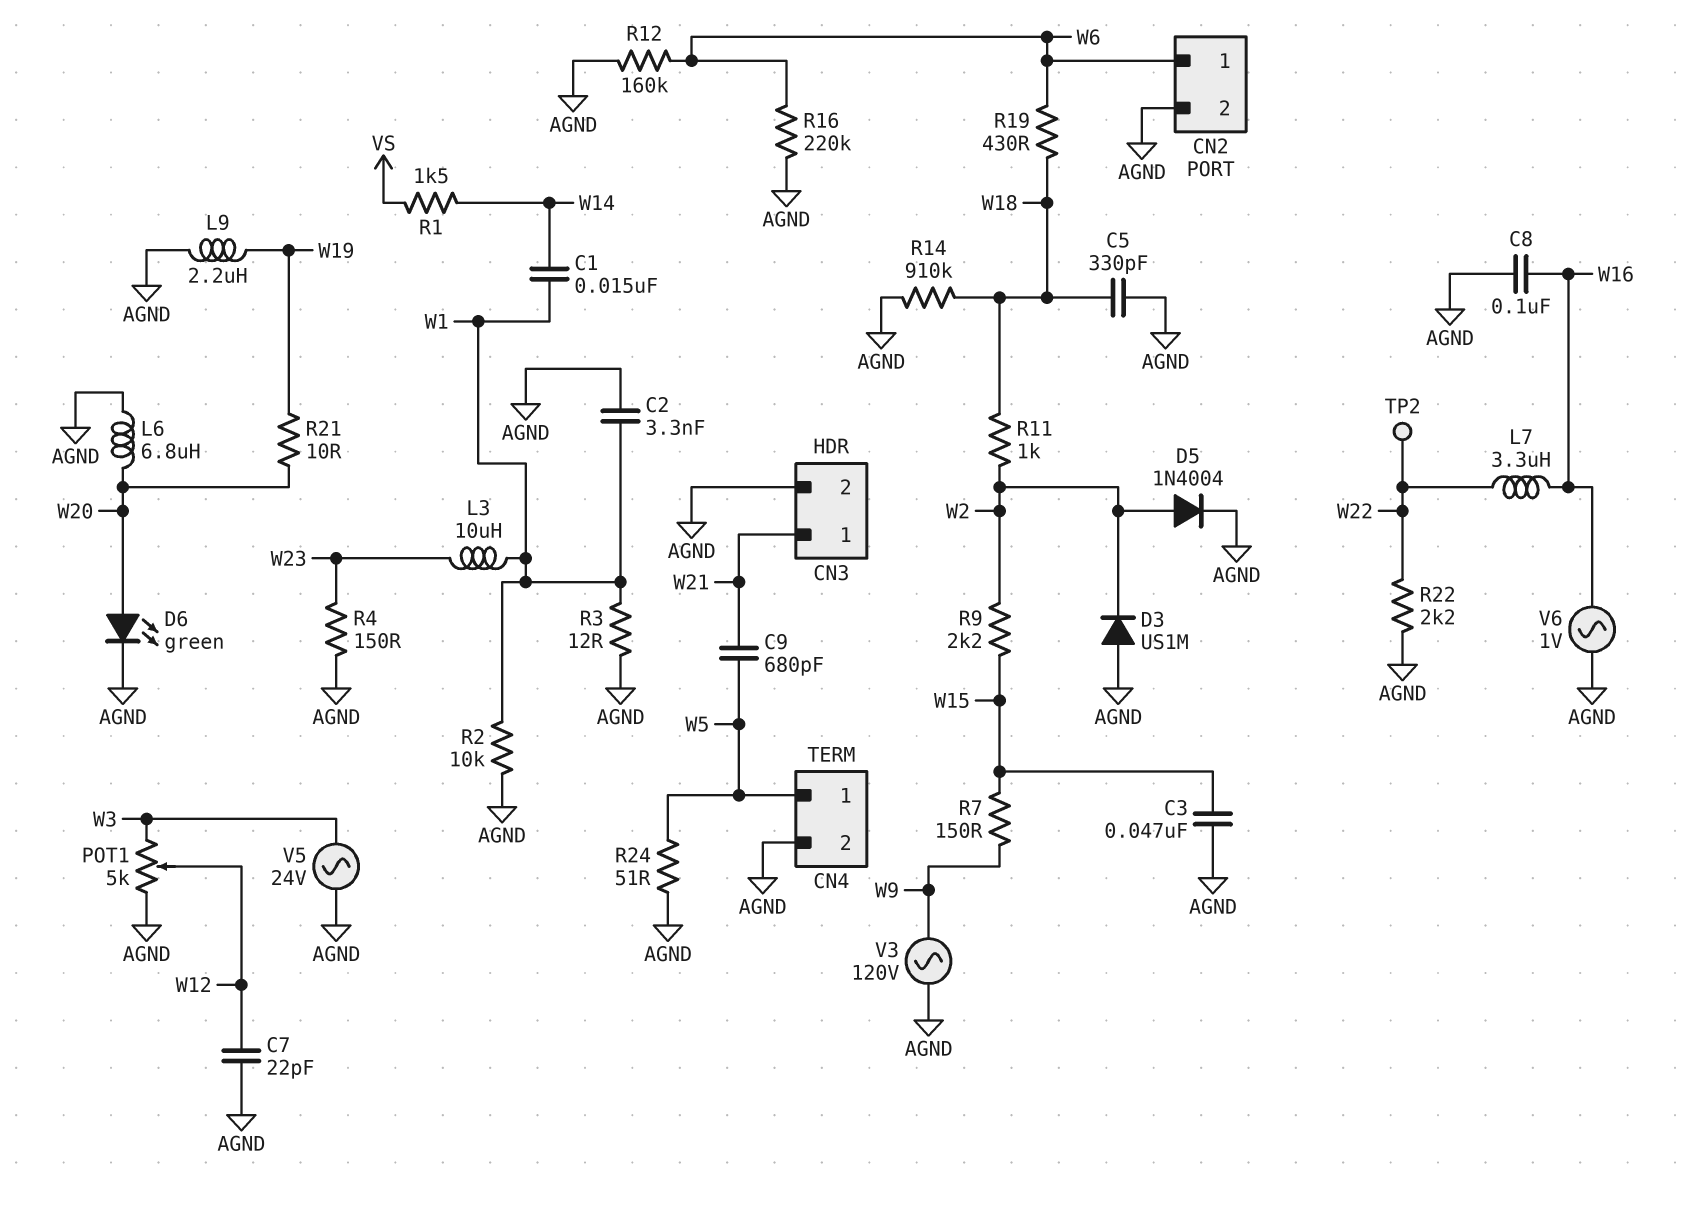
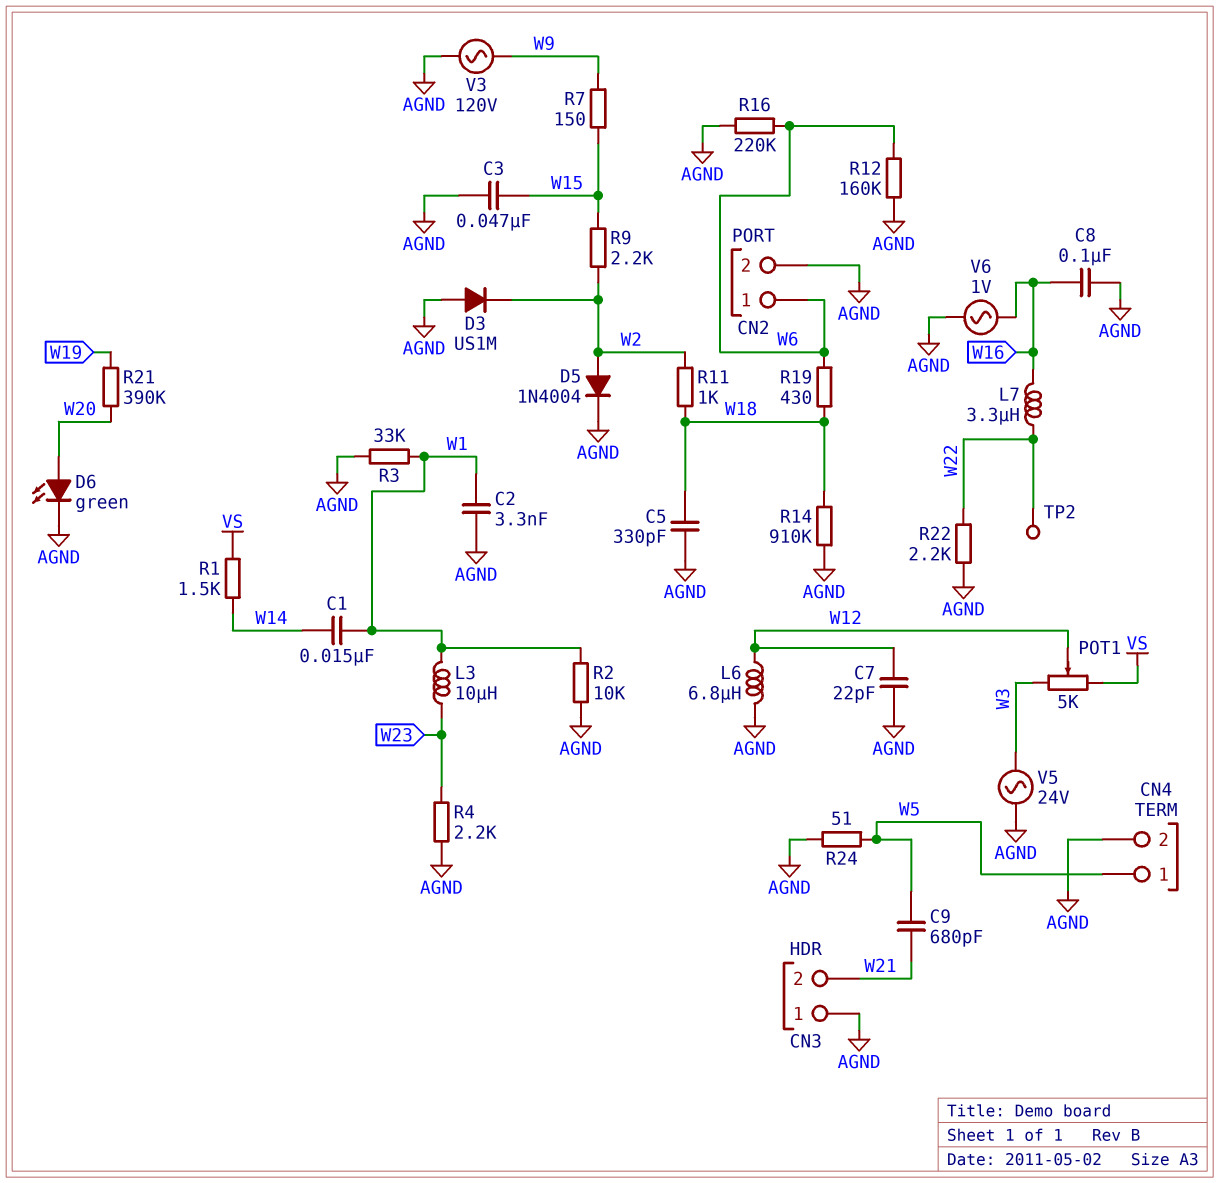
CN3 pin 1: W21 -> AGND
CN3 pin 2: AGND -> W21
L6: 6.8uH (AGND, W20) -> 6.8uH (AGND, W12)
L9: 2.2uH (AGND, W19) -> none
POT1: 5k (AGND, W3, wiper W12) -> 5k (VS, W3, wiper W12)
R3: 12 (AGND, W1) -> 33k (AGND, W1)
R4: 150 (AGND, W23) -> 2.2k (AGND, W23)
R21: 10 (W19, W20) -> 390k (W19, W20)

